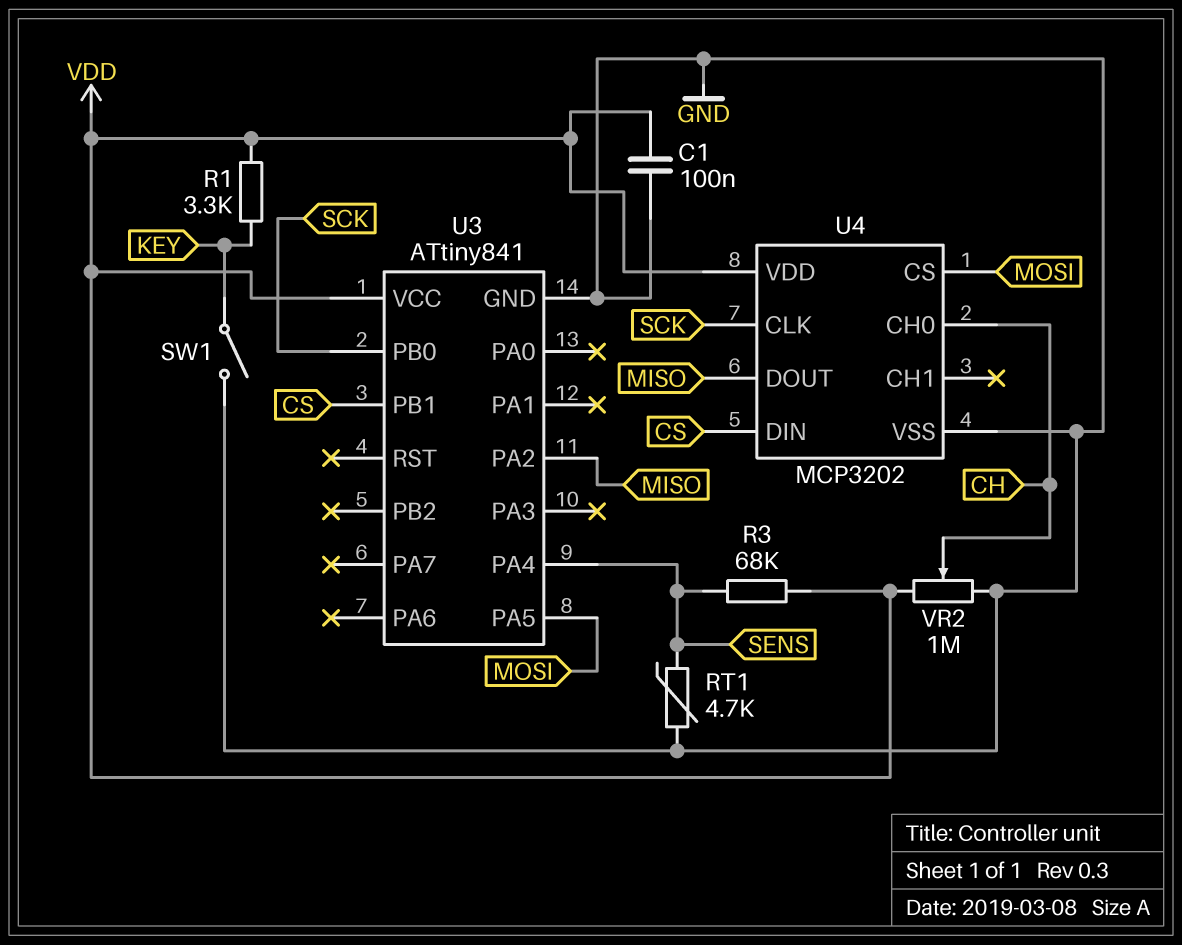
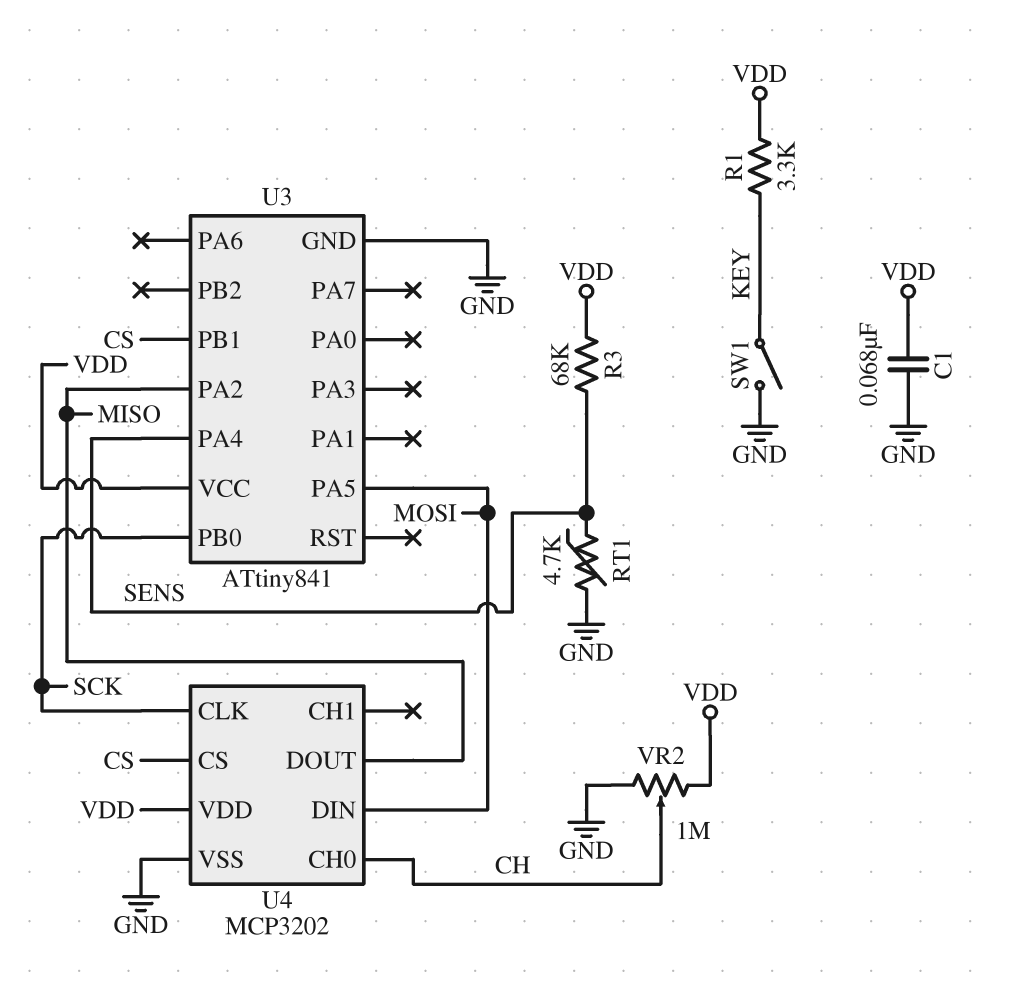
C1: 100nF (GND, VDD) -> 68nF (GND, VDD)
U4 pin CS: MOSI -> CS
U4 pin DIN: CS -> MOSI

